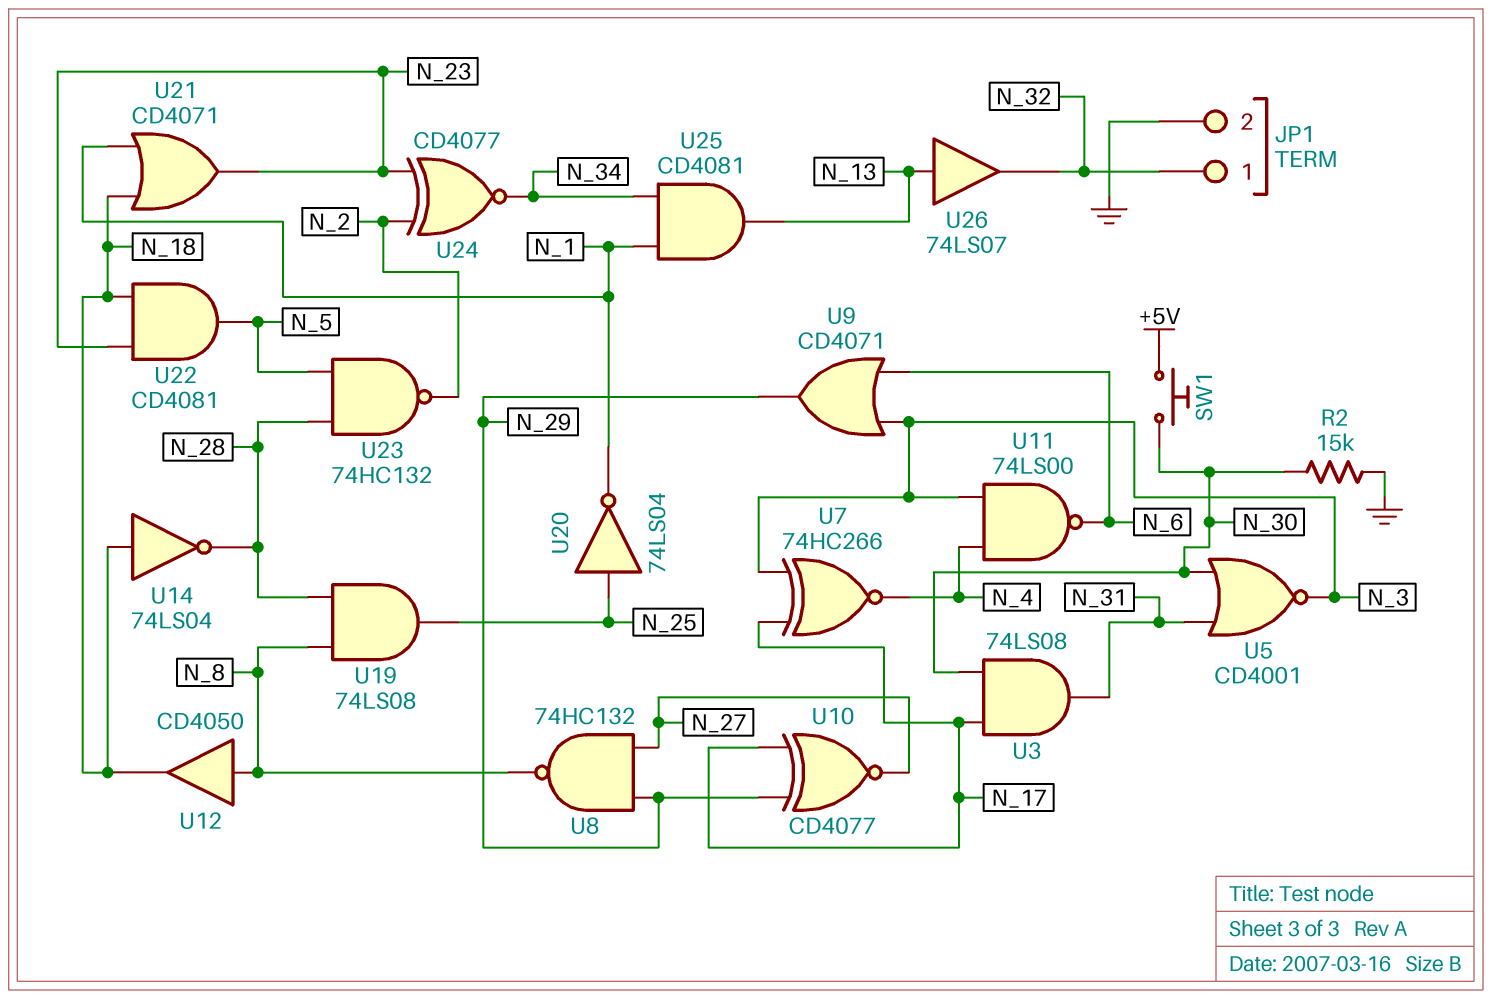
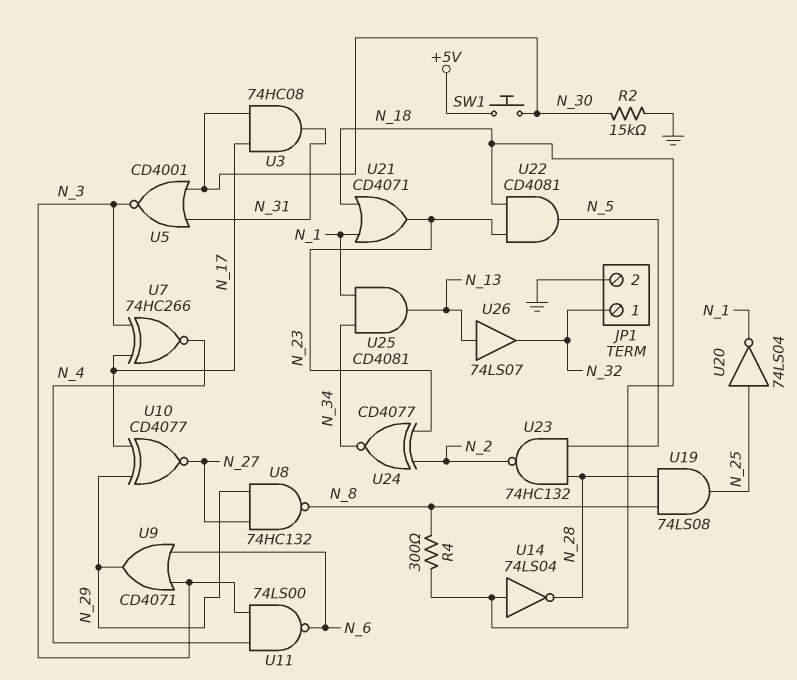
R4: none -> 300 (N_8, N_18)
U3: AND 74LS08 (in N_17, in N_30, out N_31) -> AND 74HC08 (in N_17, in N_30, out N_31)
U12: buffer CD4050 (in N_8, out N_18) -> none

